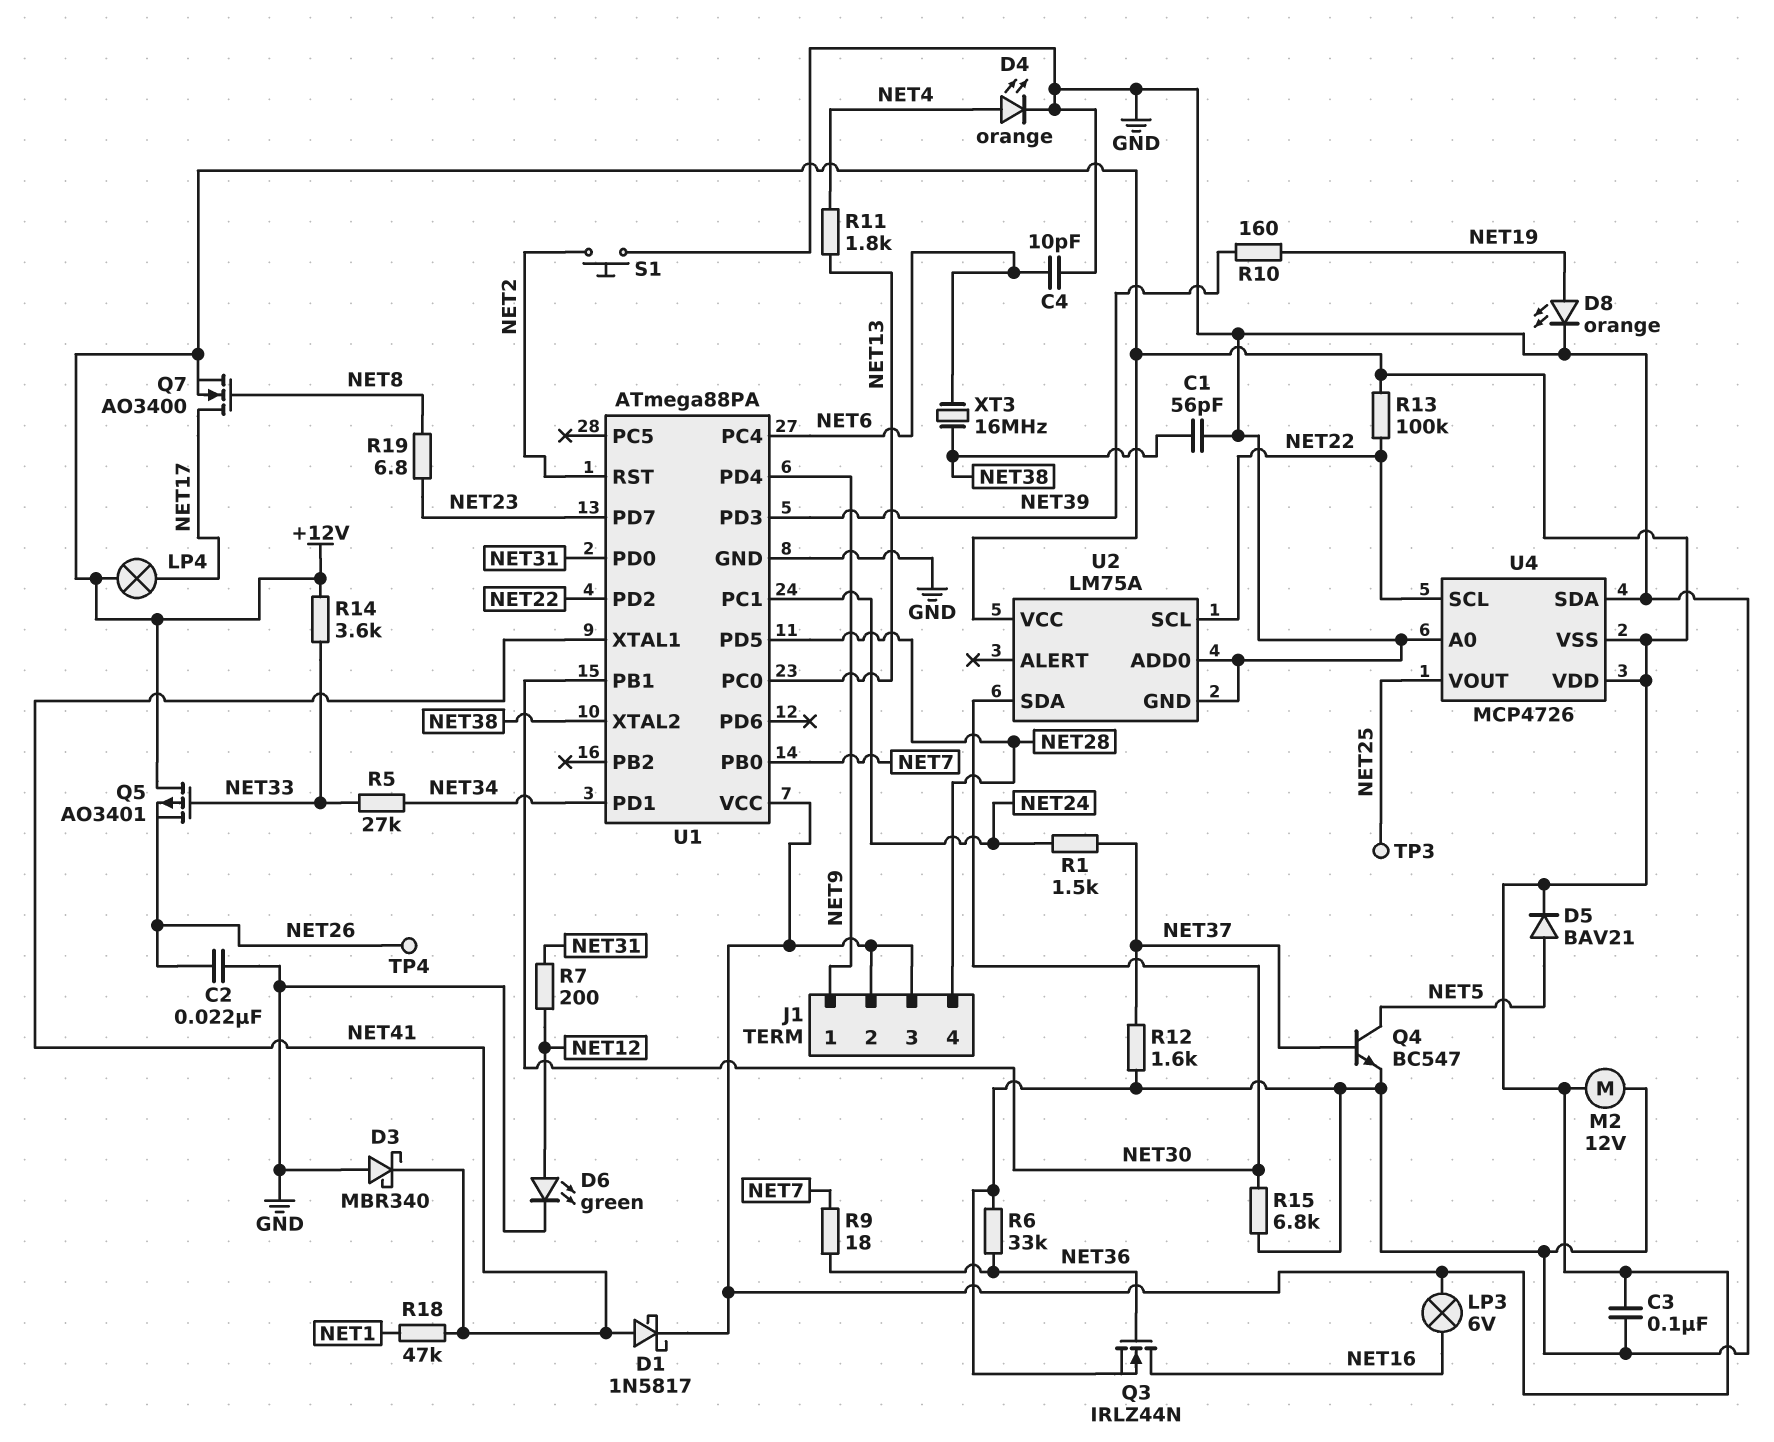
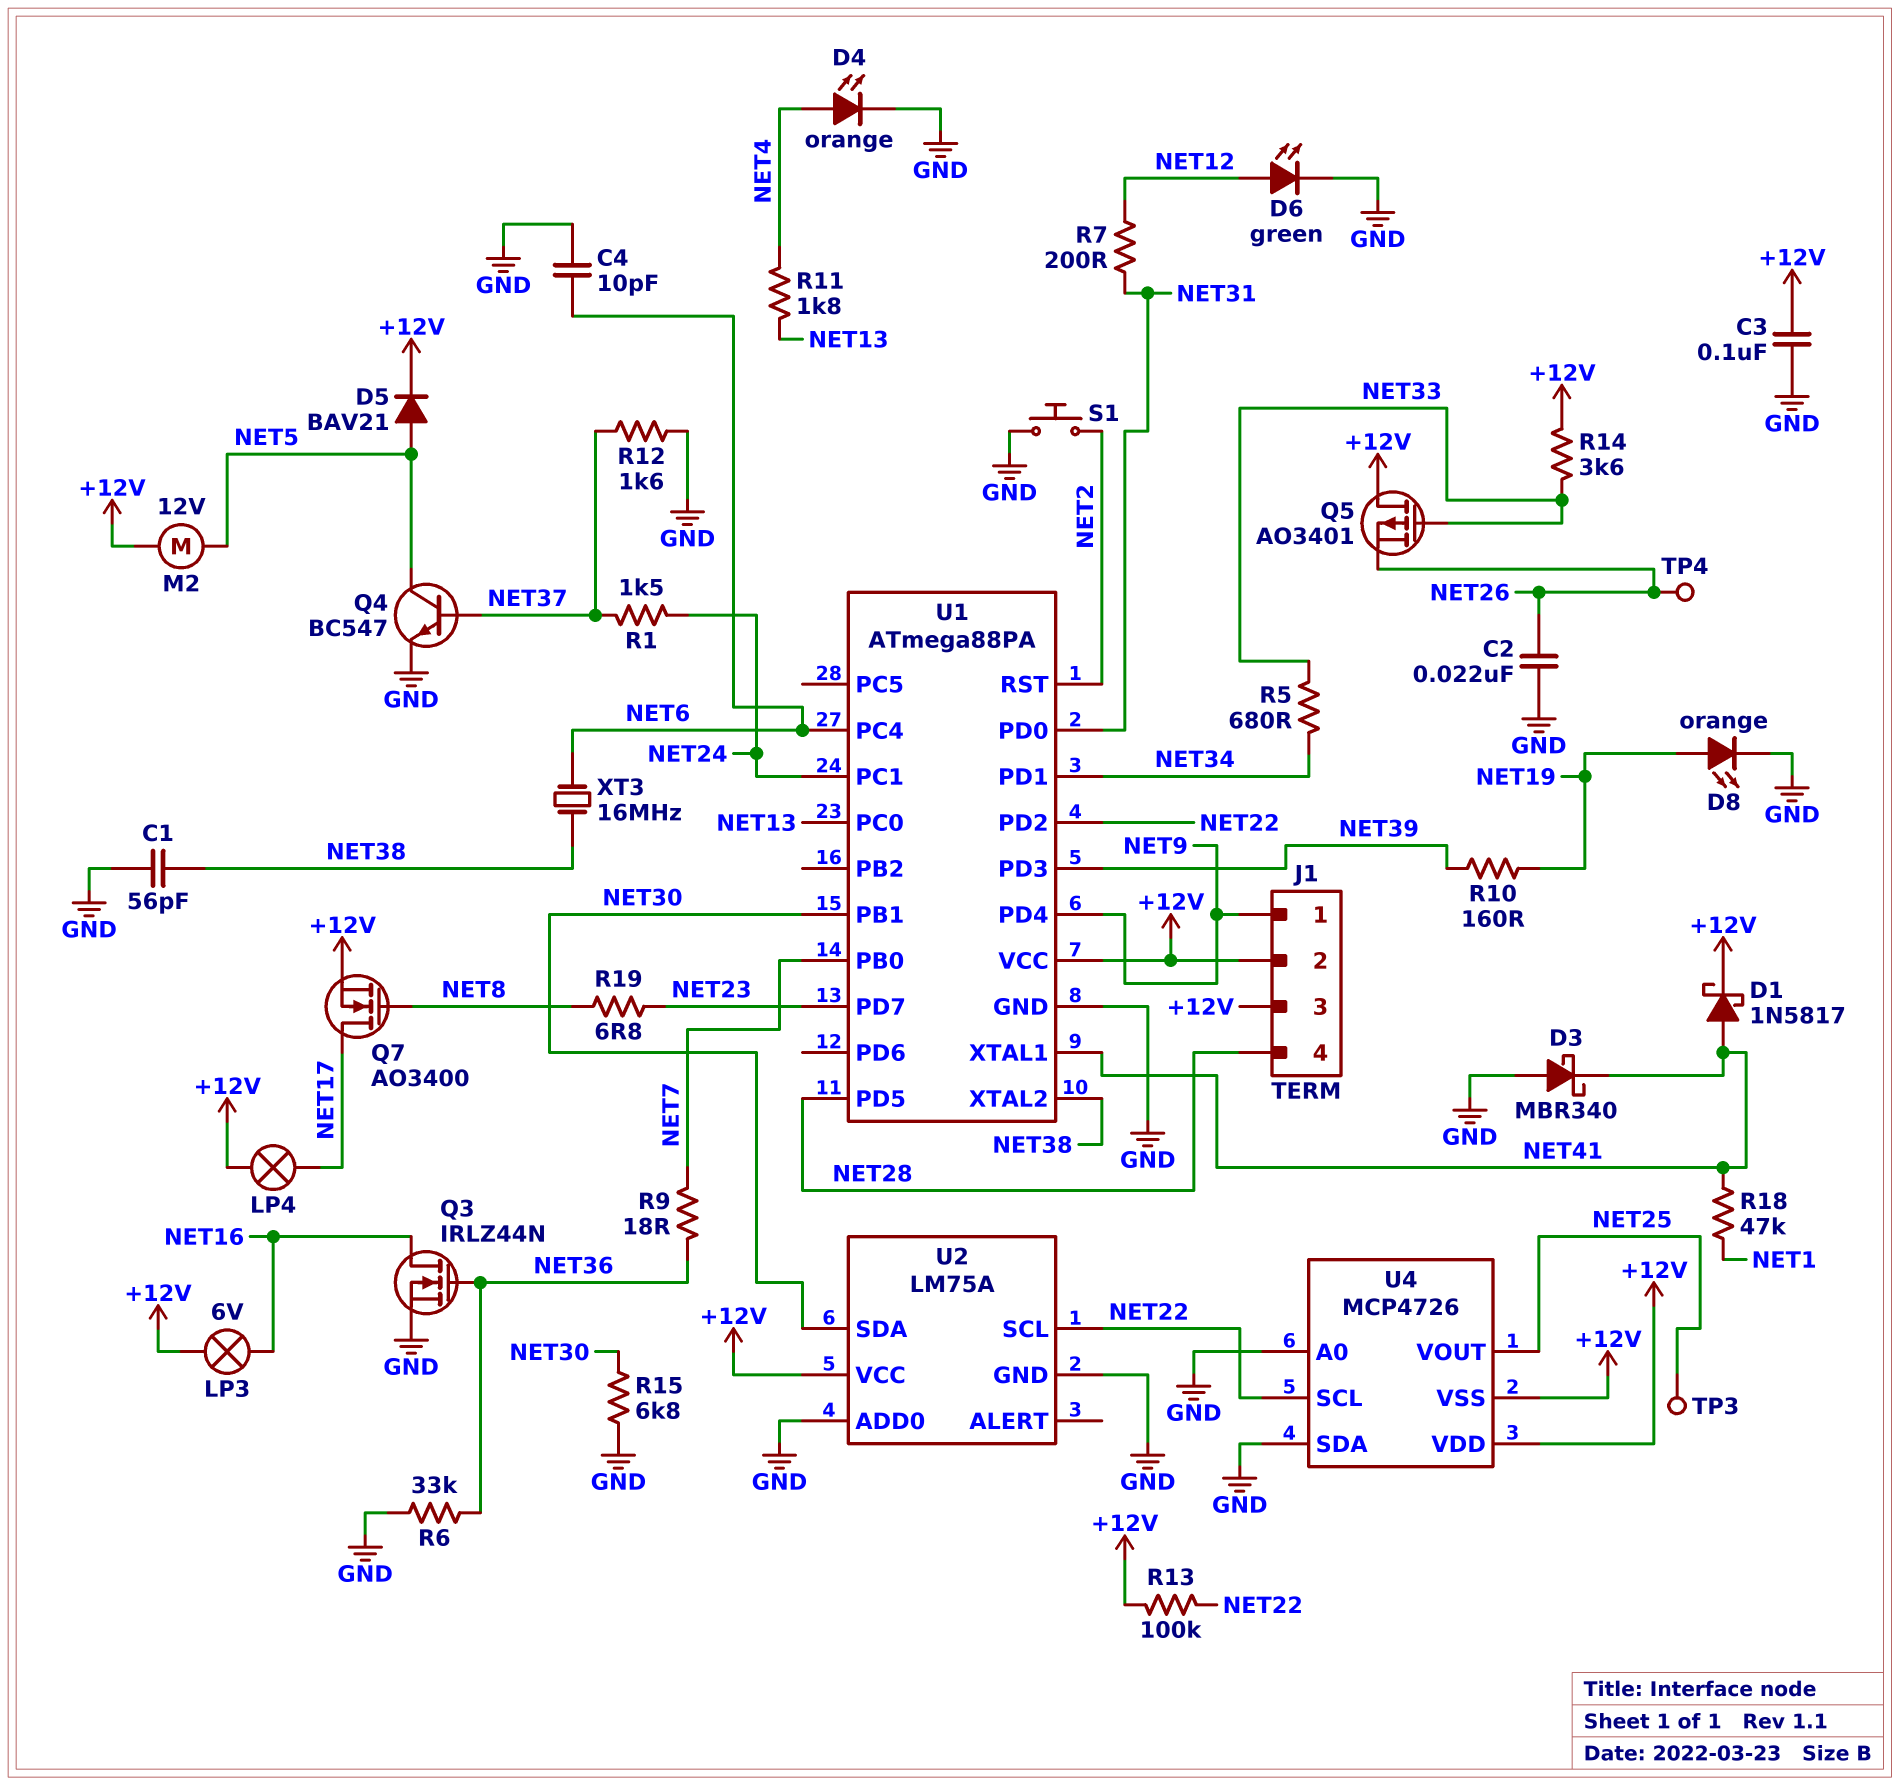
M2: motor 12V (+12V, GND) -> motor 12V (+12V, NET5)
R5: 27k (NET33, NET34) -> 680 (NET33, NET34)

